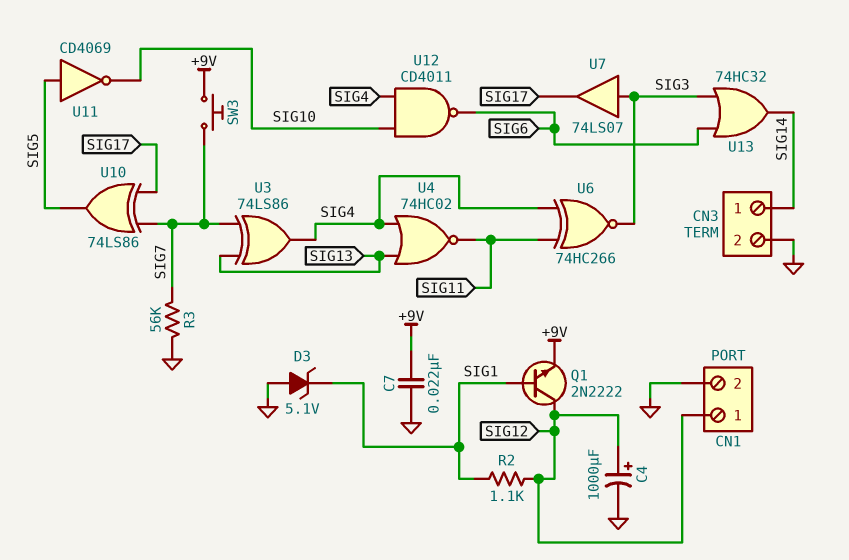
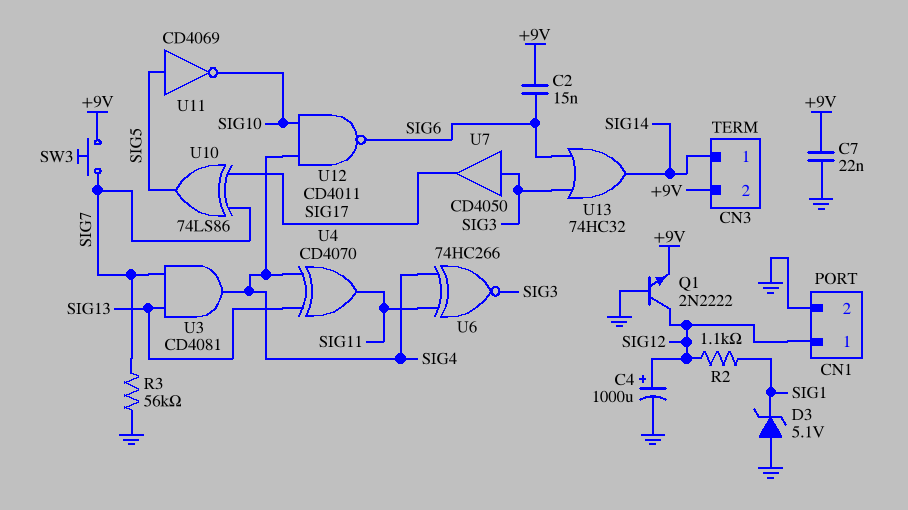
C2: none -> 15nF (+9V, SIG6)
CN3 pin 2: GND -> +9V
Q1: NPN 2N2222 (B SIG1, C SIG12, E +9V) -> NPN 2N2222 (B GND, C SIG12, E +9V)
U3: XOR 74LS86 (in SIG7, in SIG13, out SIG4) -> AND CD4081 (in SIG7, in SIG13, out SIG4)
U4: NOR 74HC02 (in SIG4, in SIG13, out SIG11) -> XOR CD4070 (in SIG4, in SIG13, out SIG11)
U7: buffer 74LS07 (in SIG3, out SIG17) -> buffer CD4050 (in SIG3, out SIG17)

